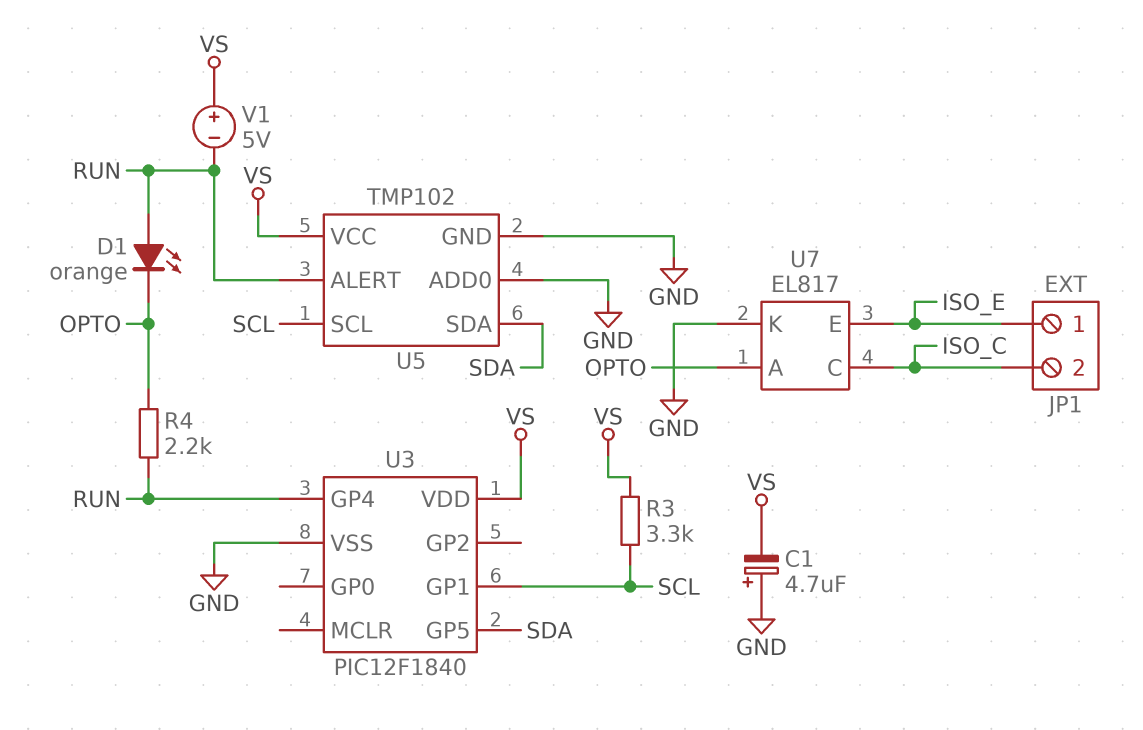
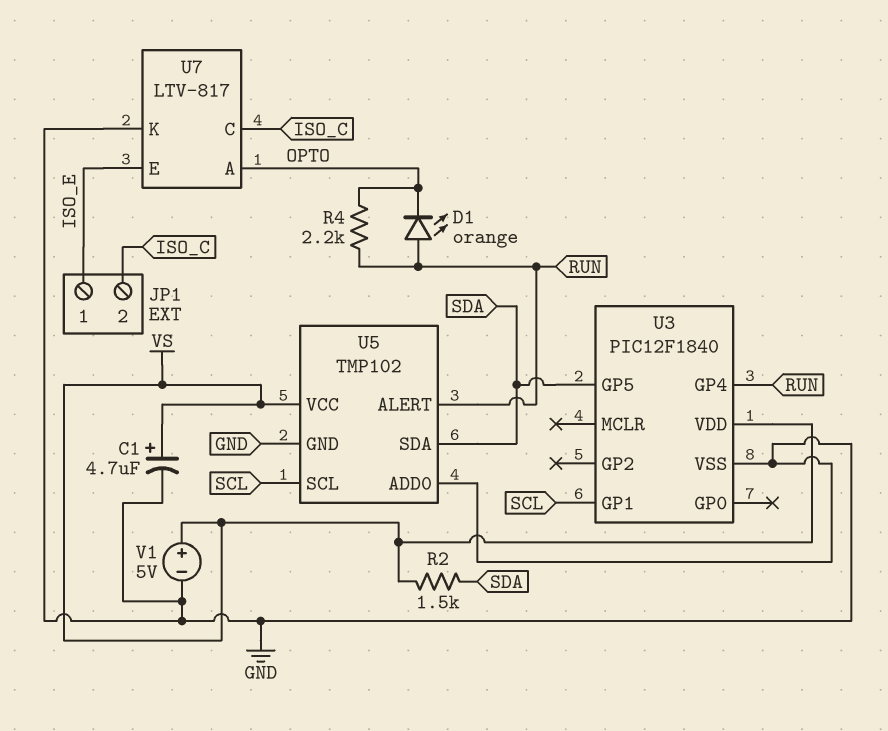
C1: 4.7uF (plus GND, minus VS) -> 4.7uF (plus VS, minus GND)
R2: none -> 1.5k (SDA, VS)
R3: 3.3k (SCL, VS) -> none
U7: EL817 -> LTV-817
V1: 5V (plus VS, minus RUN) -> 5V (plus VS, minus GND)

